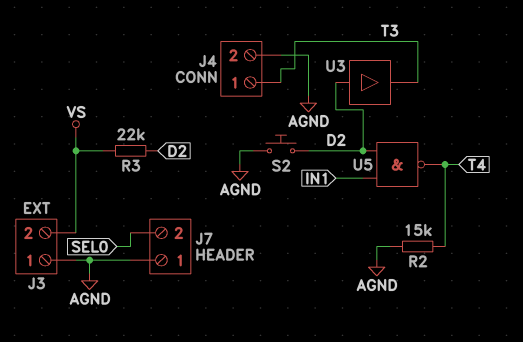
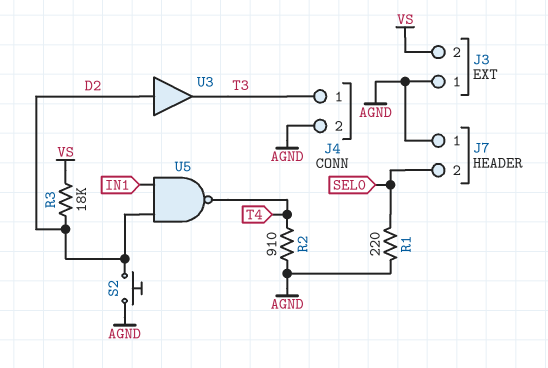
R1: none -> 220 (AGND, SEL0)
R2: 15k (AGND, T4) -> 910 (AGND, T4)
R3: 22k (D2, VS) -> 18k (D2, VS)

